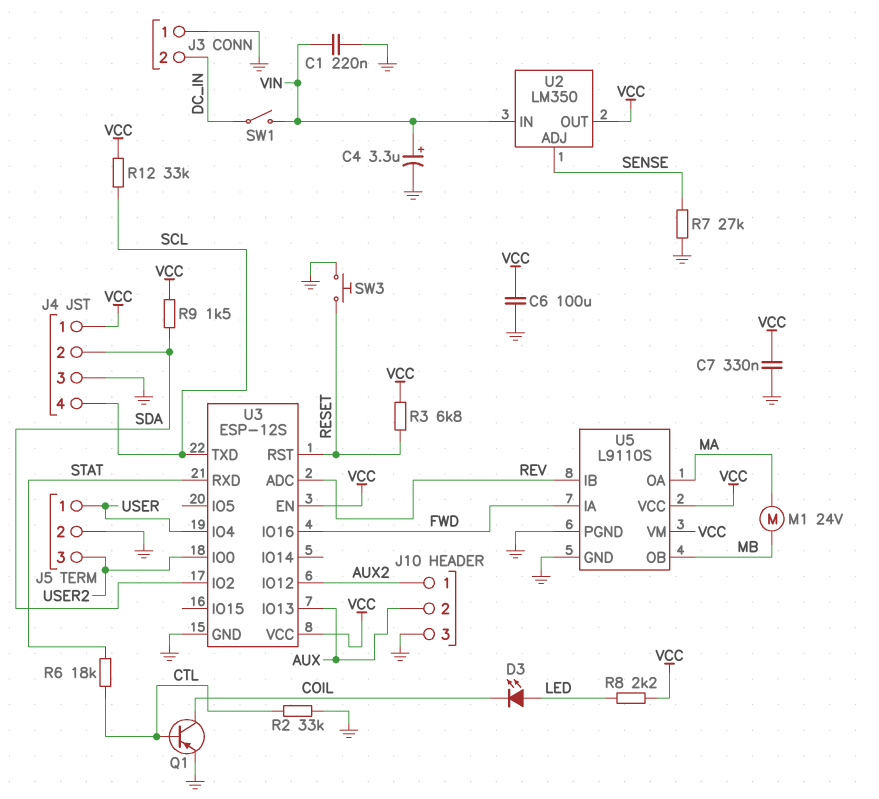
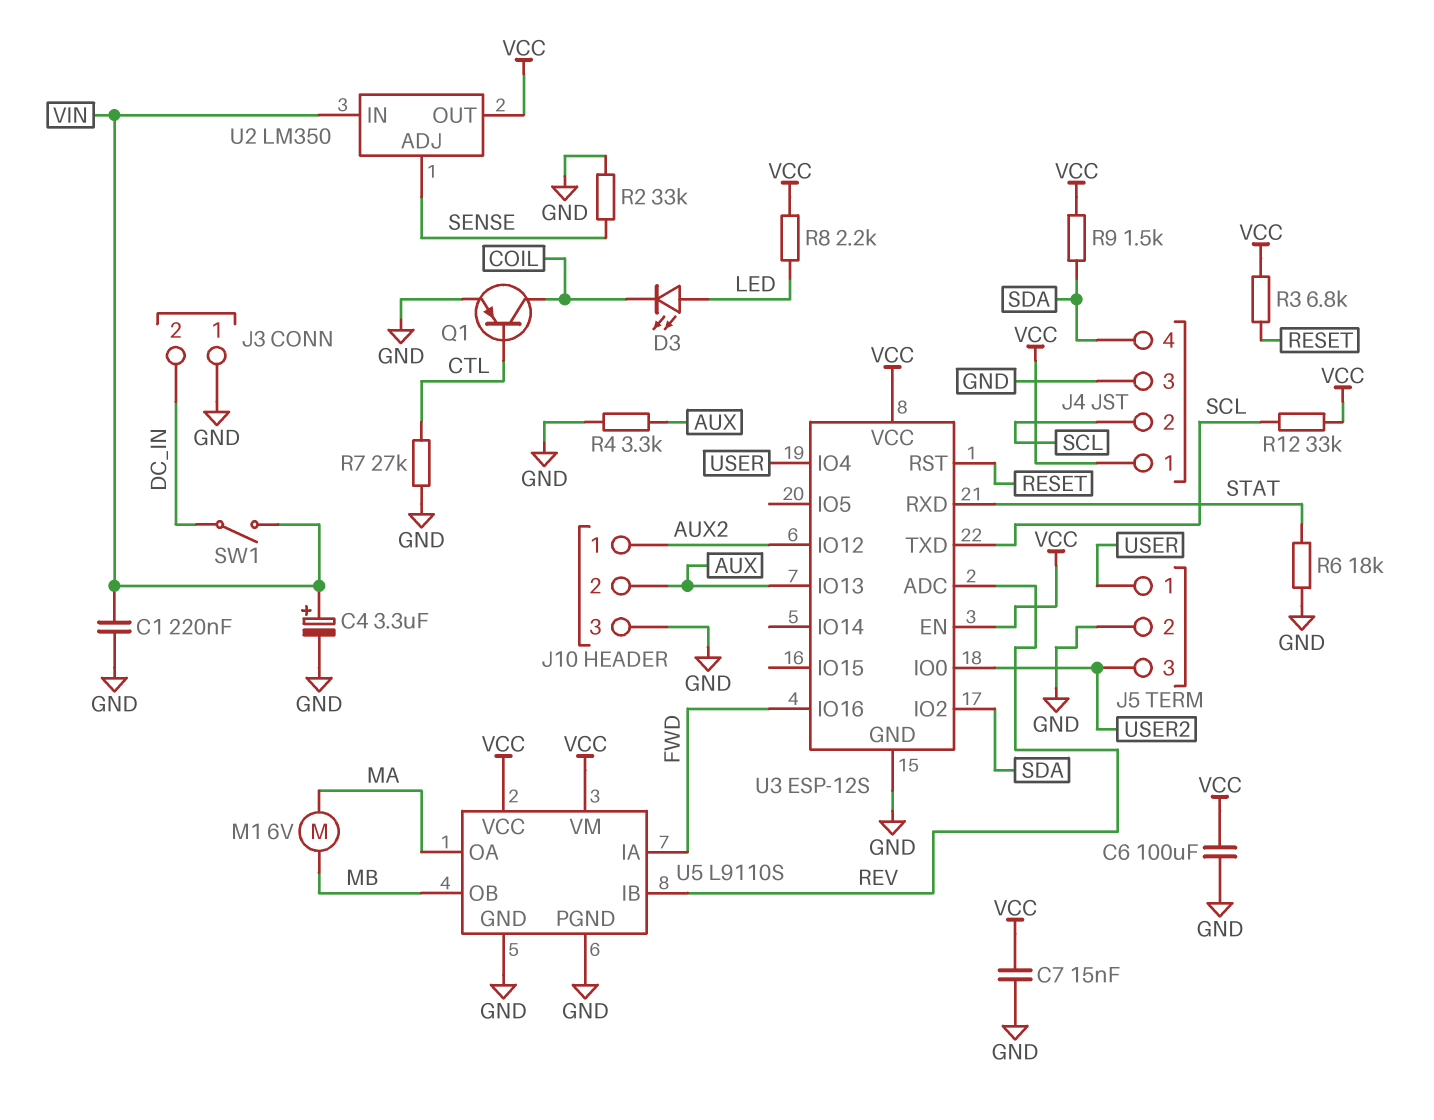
C7: 330nF (GND, VCC) -> 15nF (GND, VCC)
J4 pin 2: SDA -> SCL
J4 pin 4: SCL -> SDA
M1: motor 24V (MA, MB) -> motor 6V (MA, MB)
R2: 33k (CTL, GND) -> 33k (GND, SENSE)
R4: none -> 3.3k (AUX, GND)
R6: 18k (CTL, STAT) -> 18k (GND, STAT)
R7: 27k (GND, SENSE) -> 27k (CTL, GND)
SW3: button (GND, RESET) -> none

